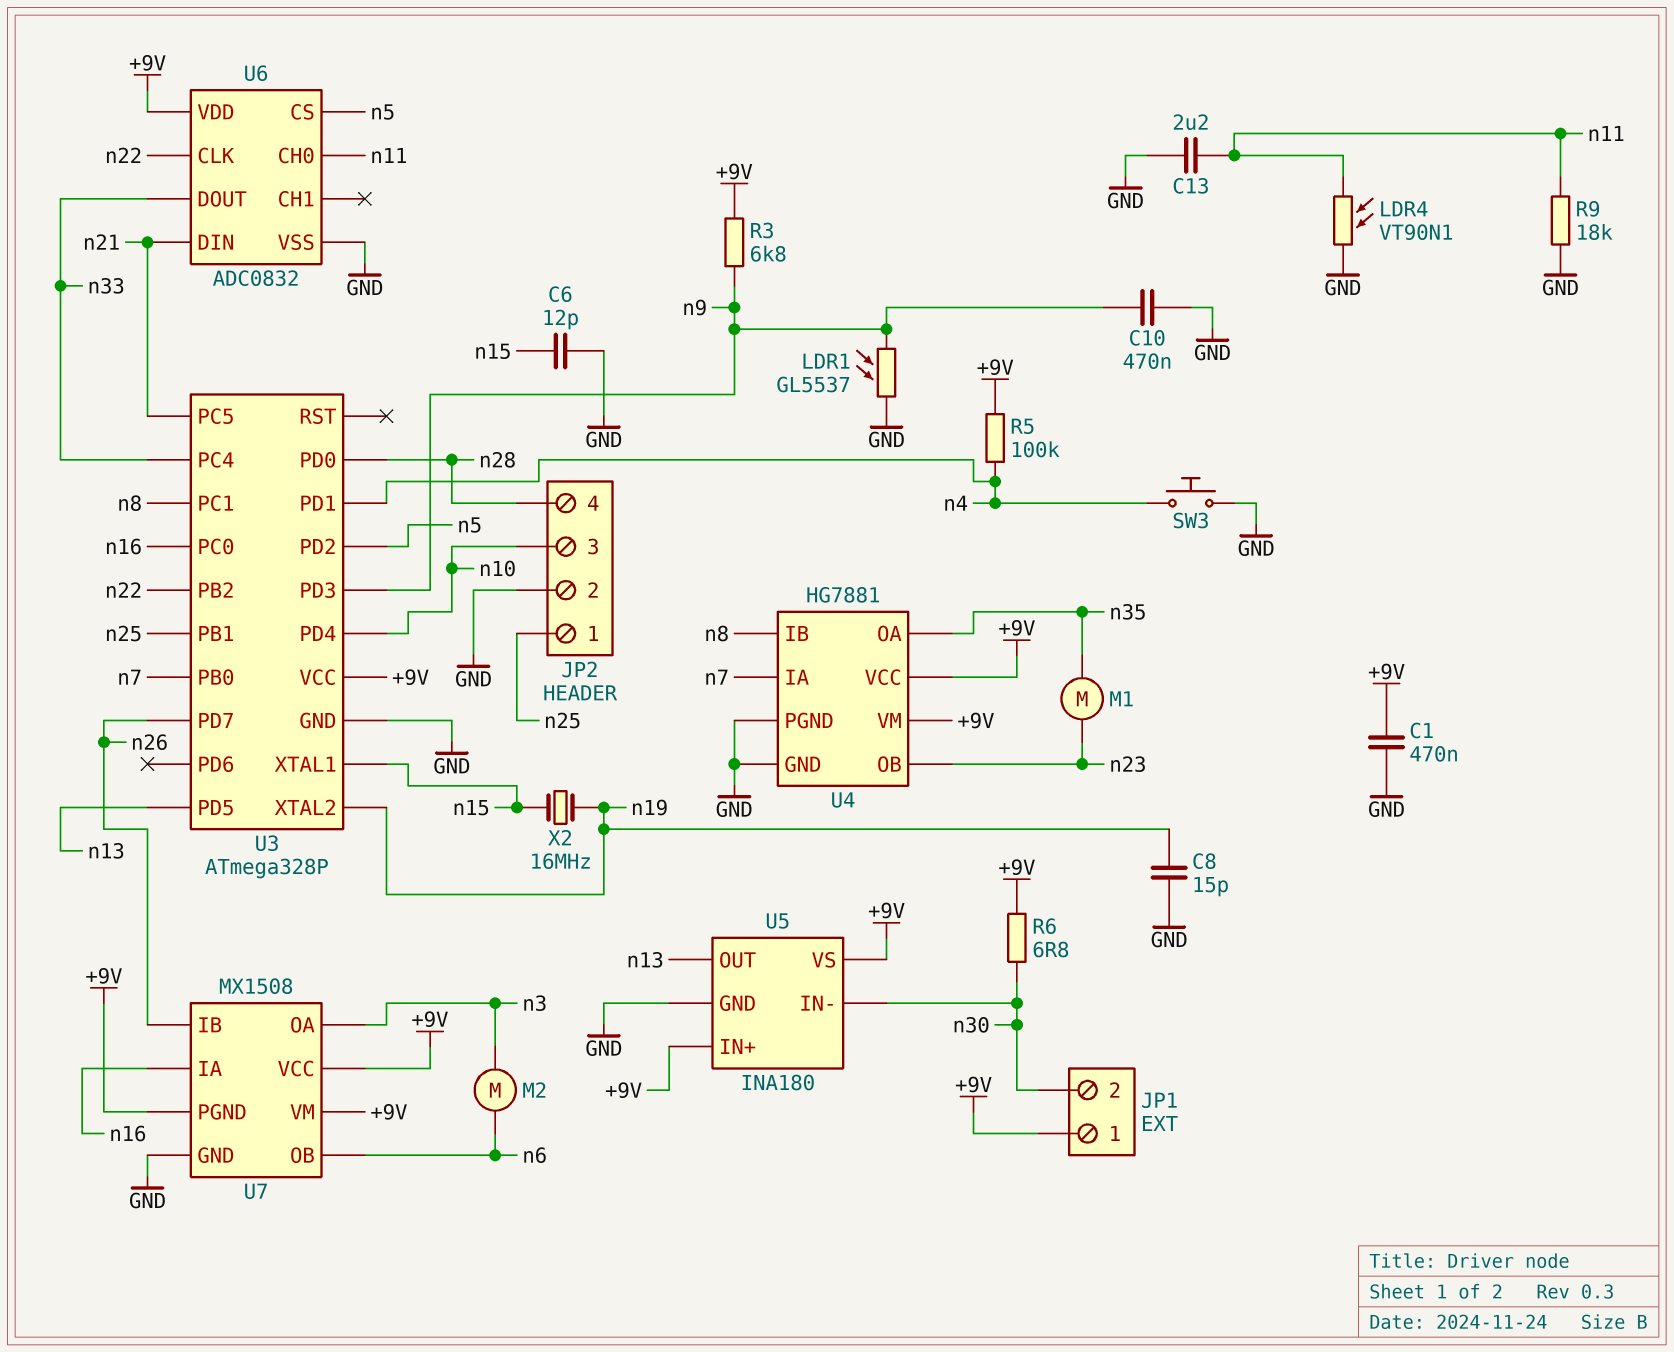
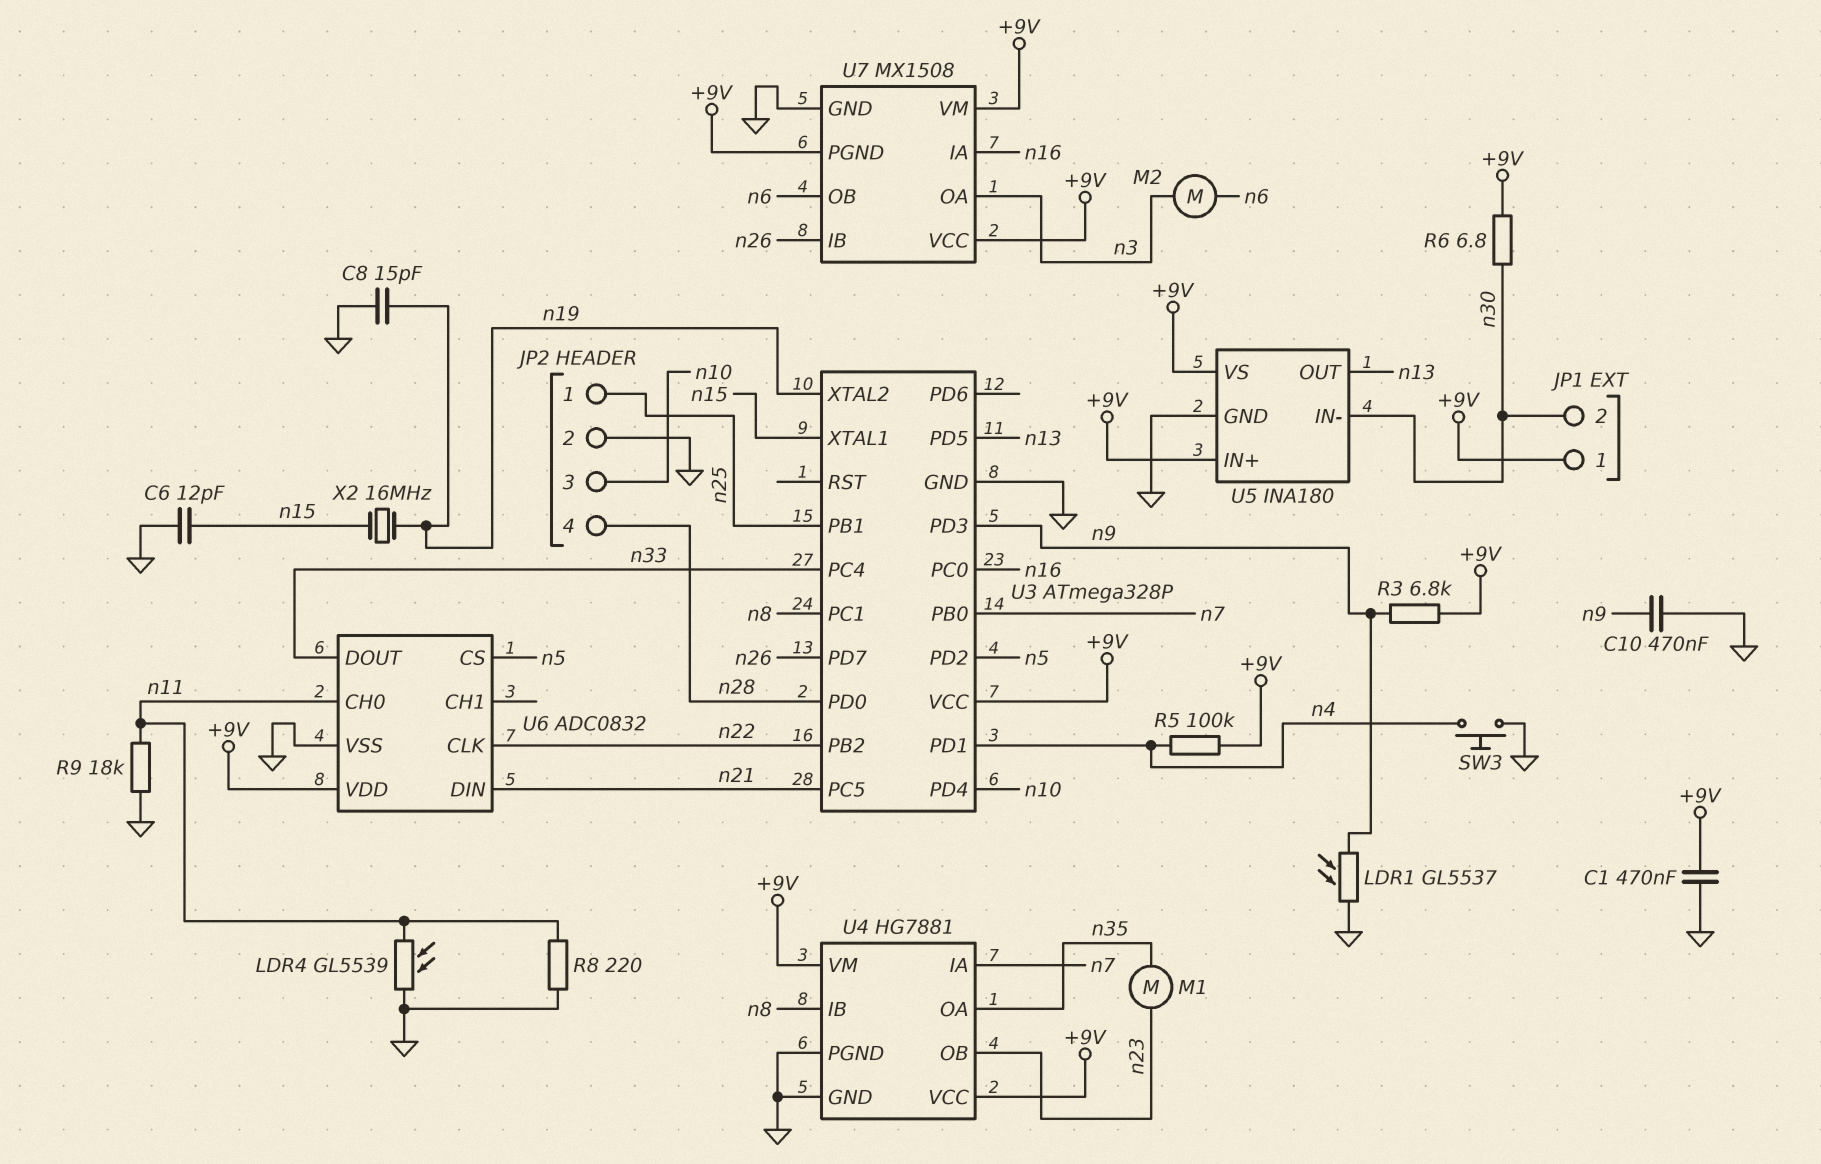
C13: 2.2uF (GND, n11) -> none
LDR4: VT90N1 (GND, n11) -> GL5539 (GND, n11)
R8: none -> 220 (GND, n11)

